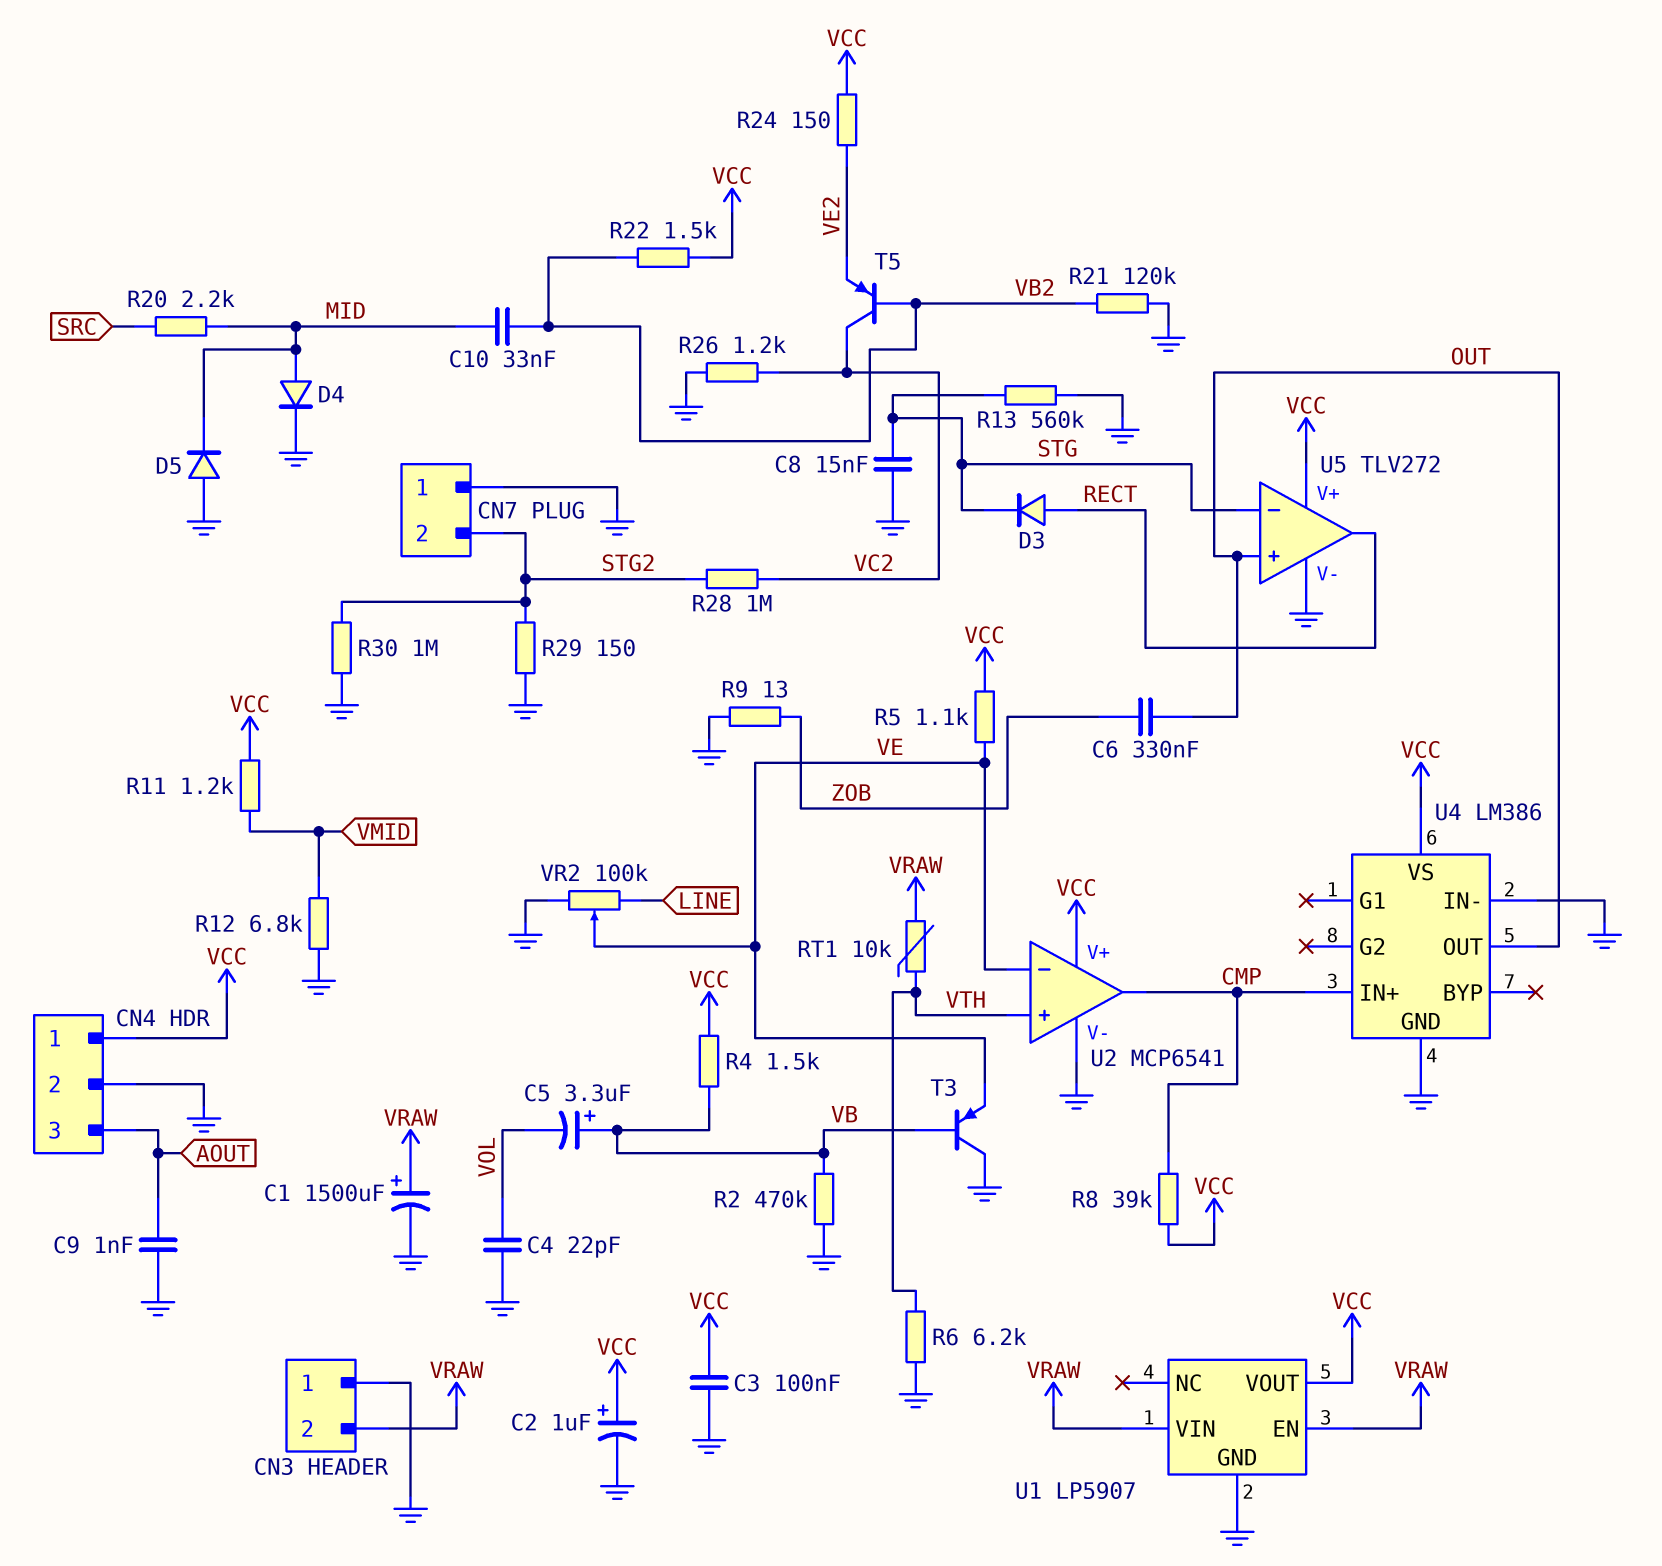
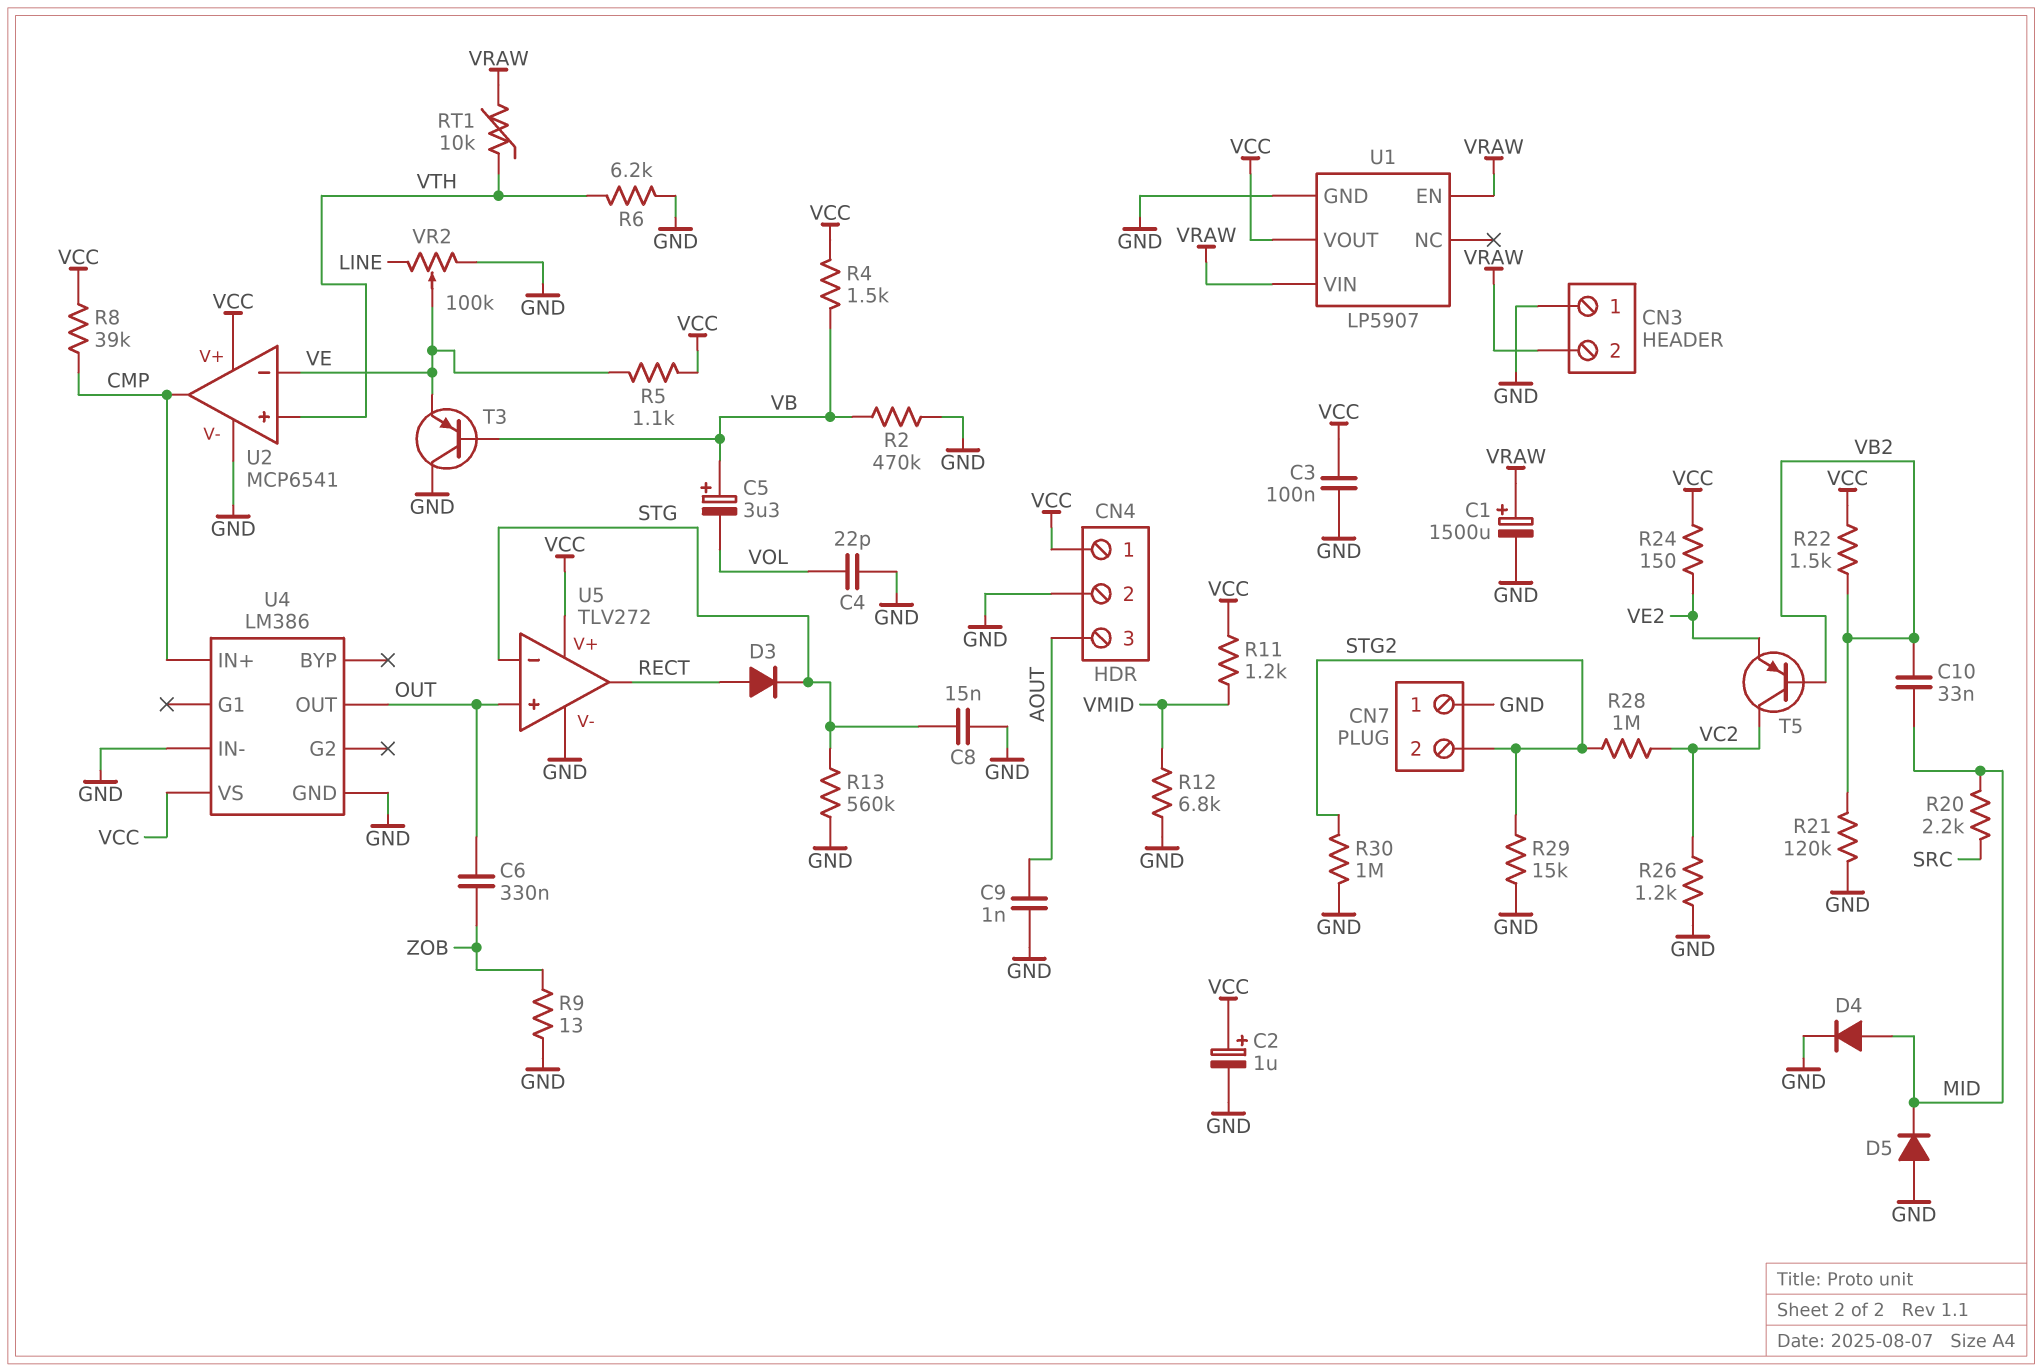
R29: 150 (GND, STG2) -> 15k (GND, STG2)

